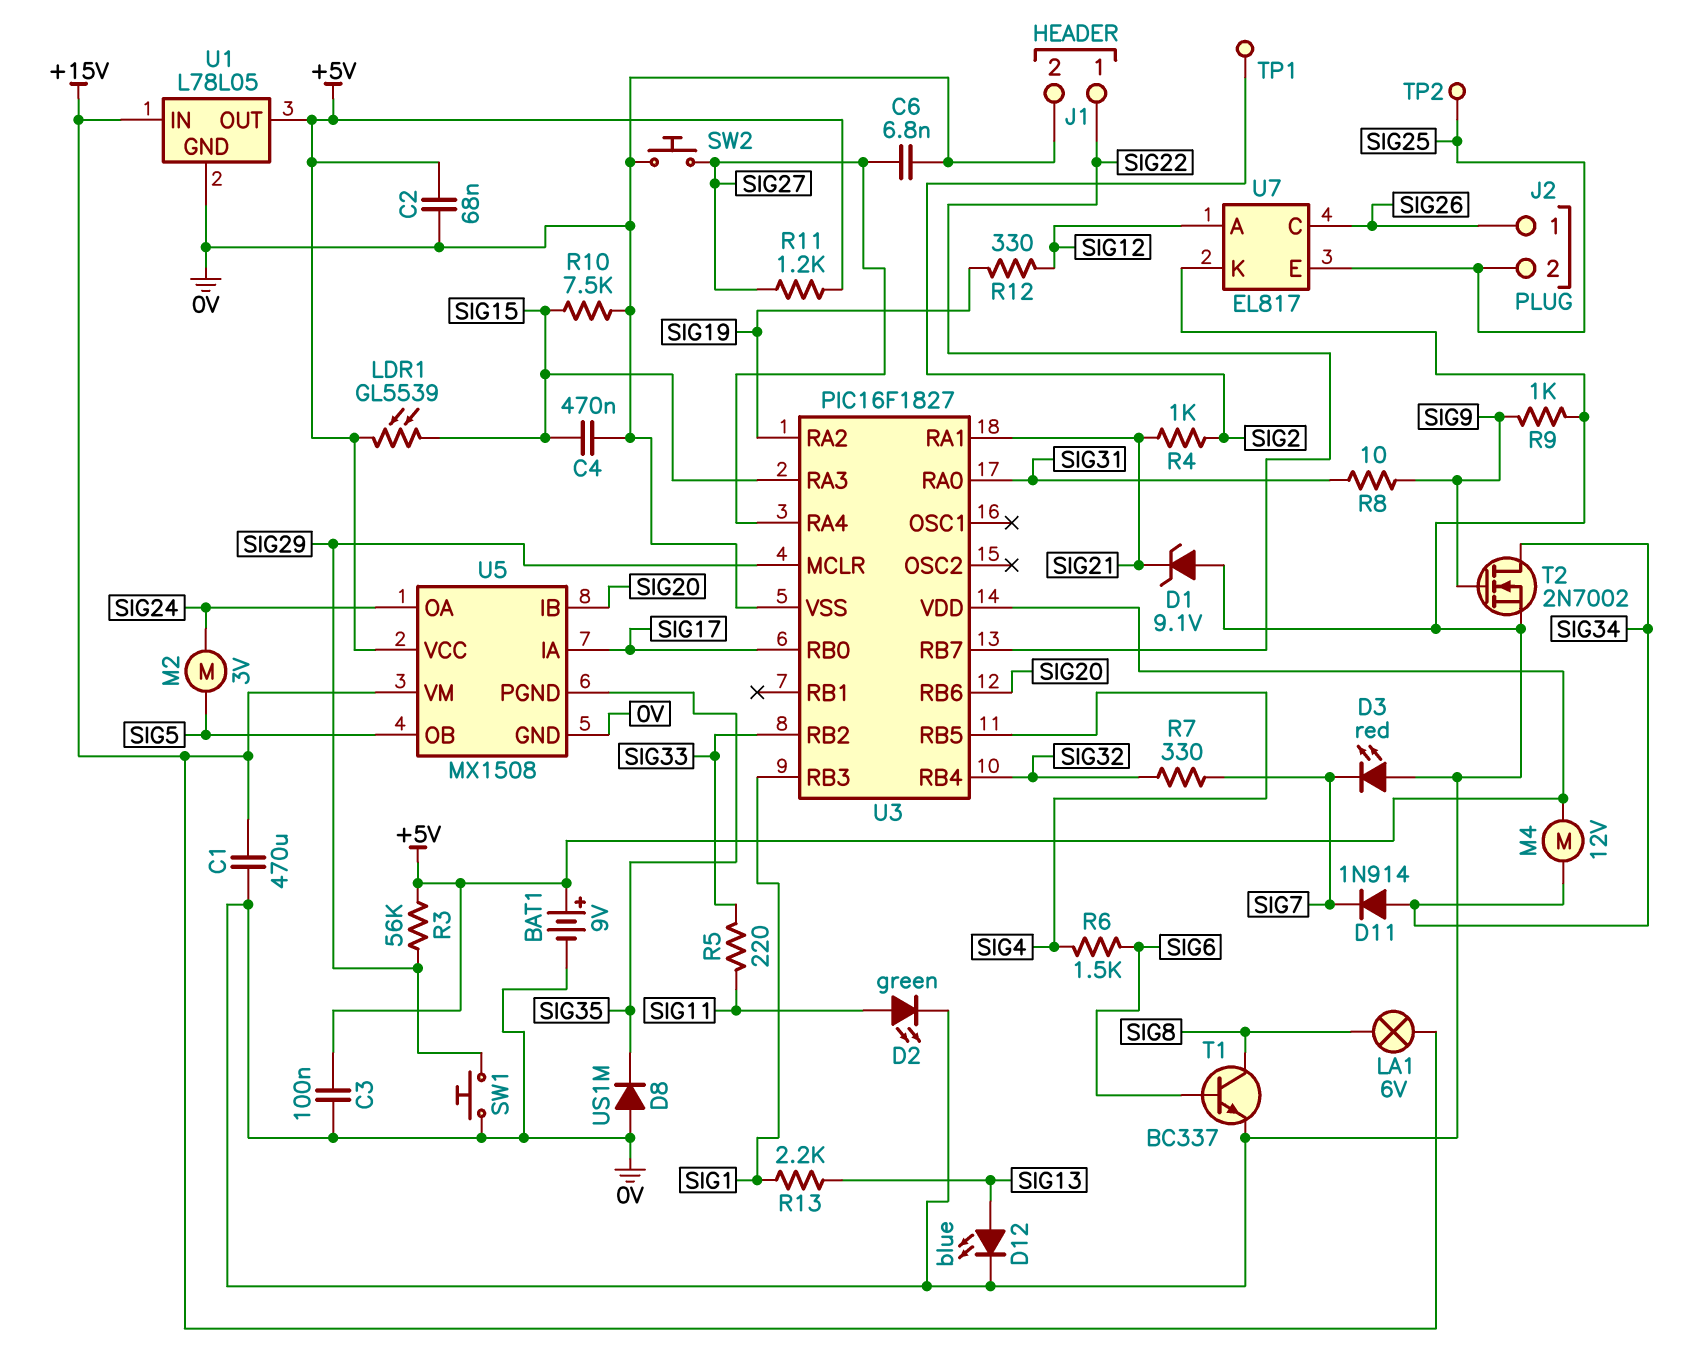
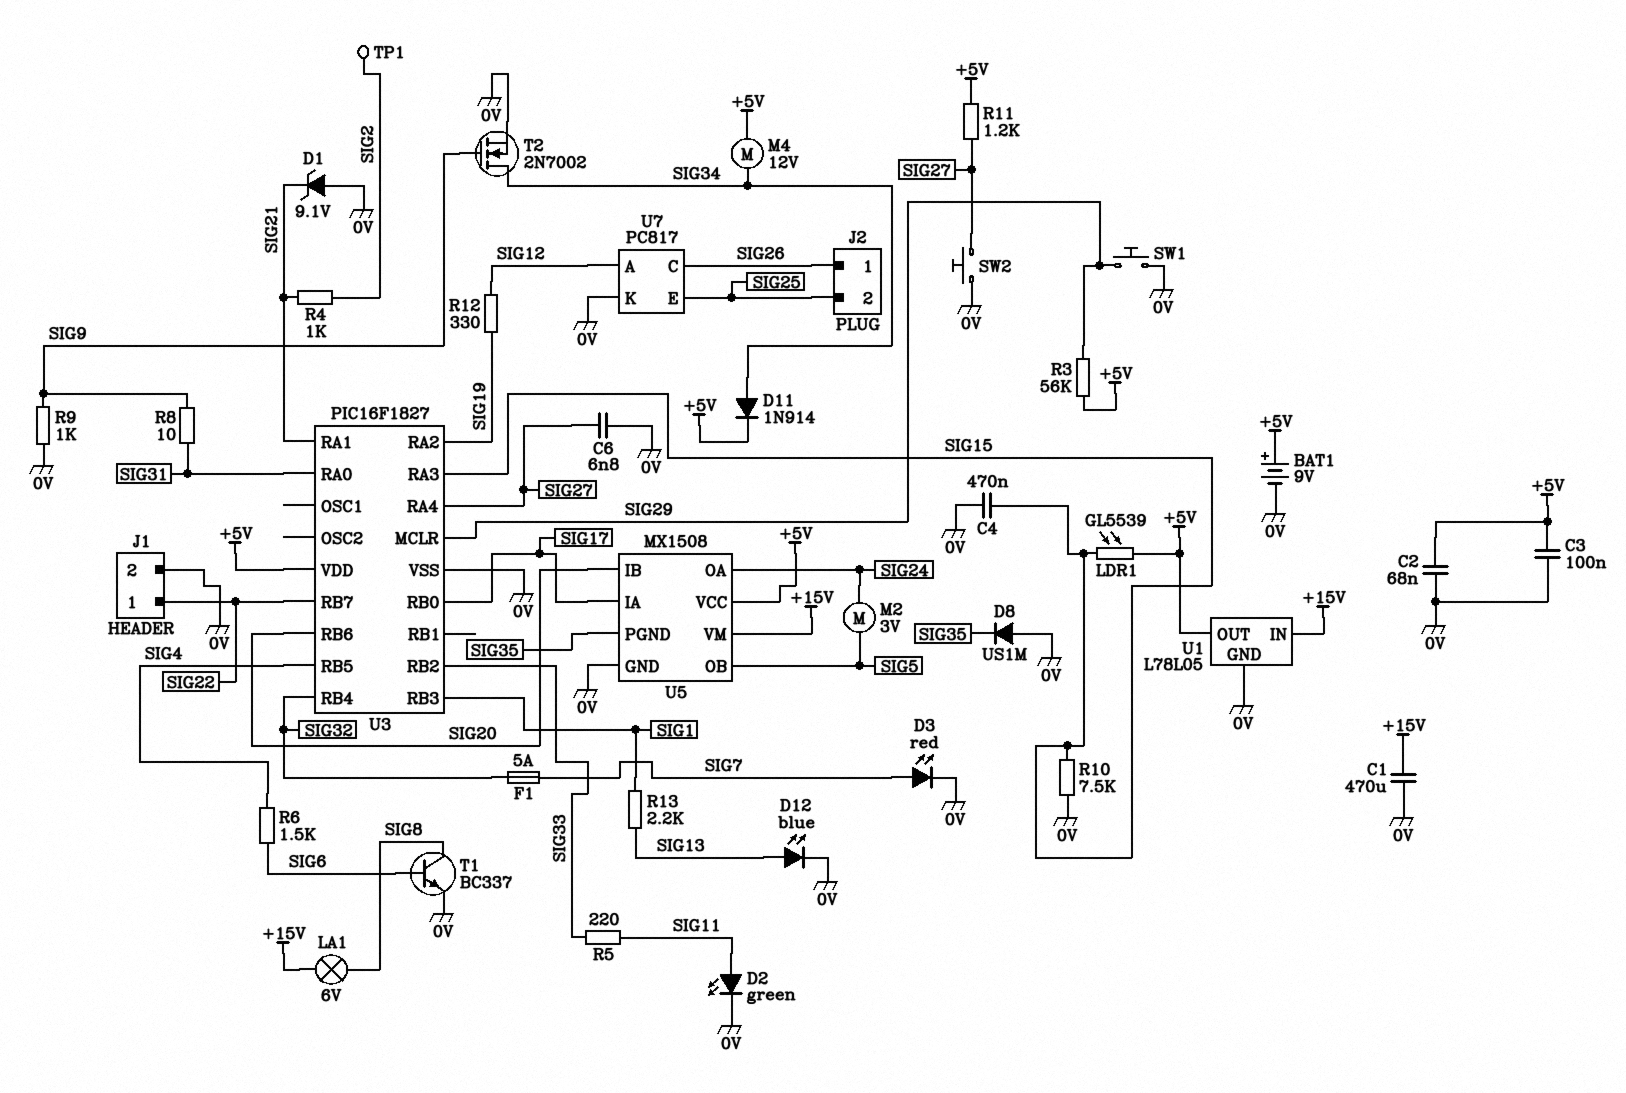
D3: LED red (A 0V, K SIG7) -> LED red (A SIG7, K 0V)
D11: diode 1N914 (A SIG34, K SIG7) -> diode 1N914 (A SIG34, K +5V)
F1: none -> 5A (SIG7, SIG32)
R7: 330 (SIG7, SIG32) -> none
TP2: test point (SIG25) -> none
U7: EL817 -> PC817

